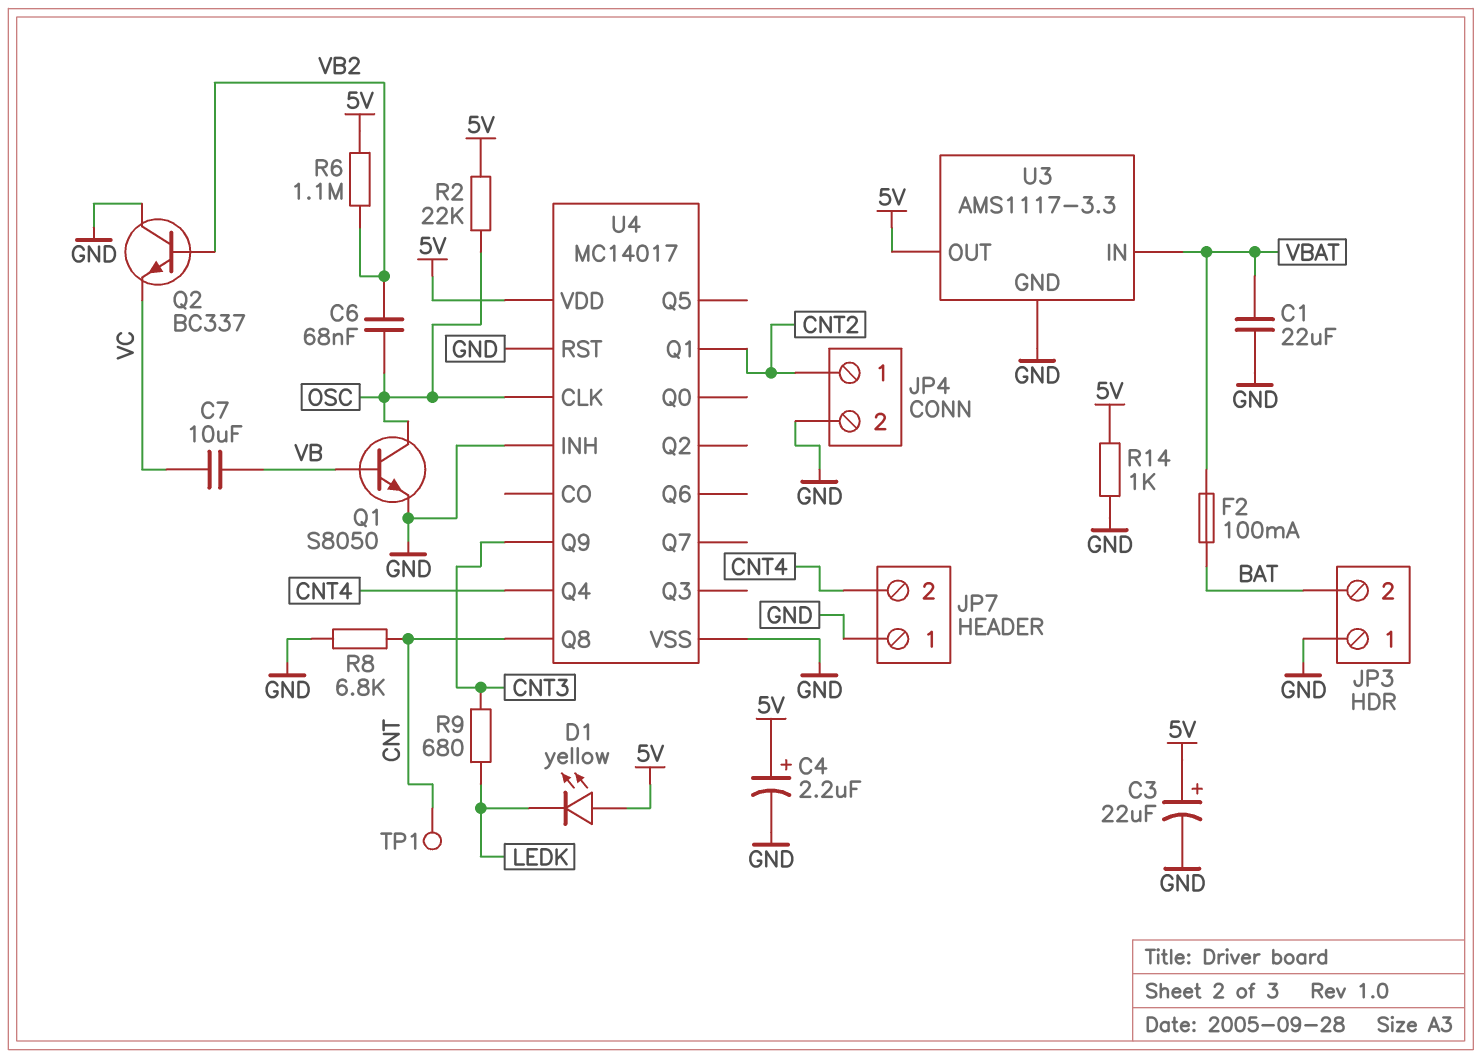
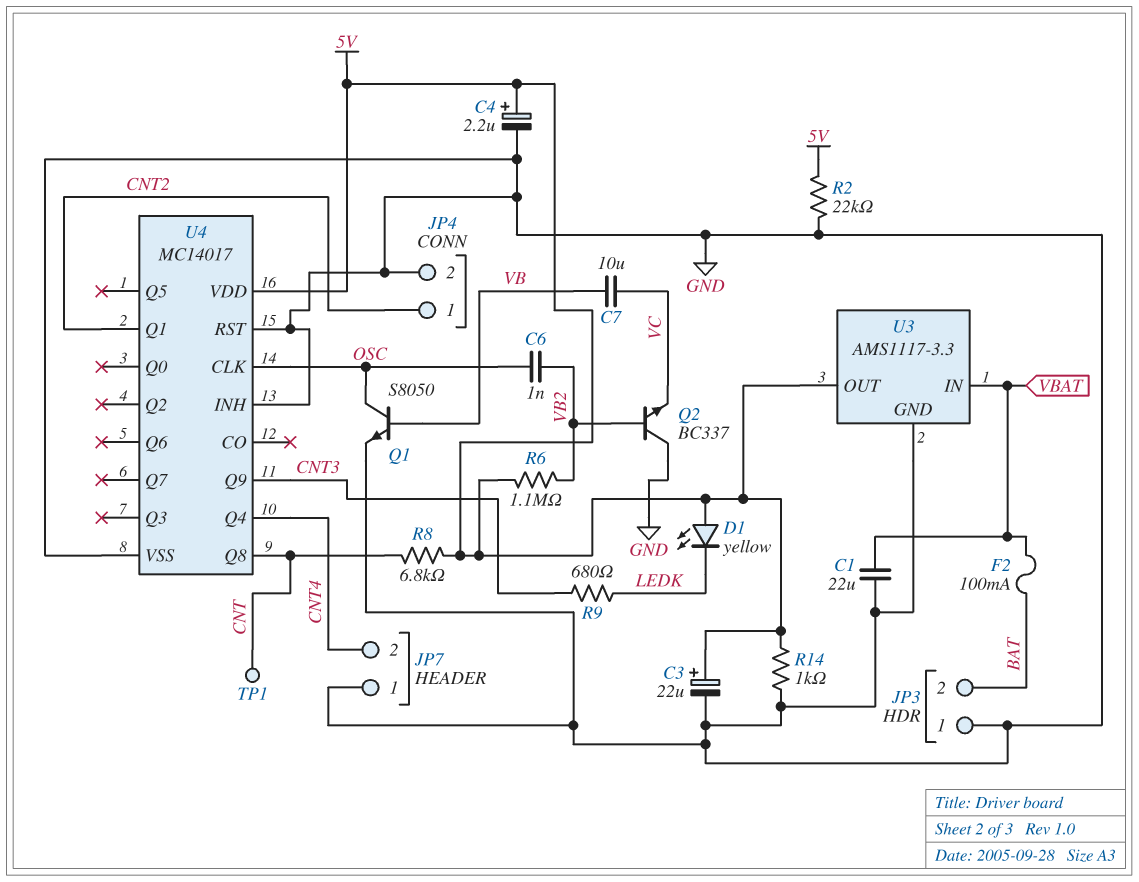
C6: 68nF (OSC, VB2) -> 1nF (OSC, VB2)
R2: 22k (5V, OSC) -> 22k (5V, GND)
R8: 6.8k (CNT, GND) -> 6.8k (5V, CNT)

